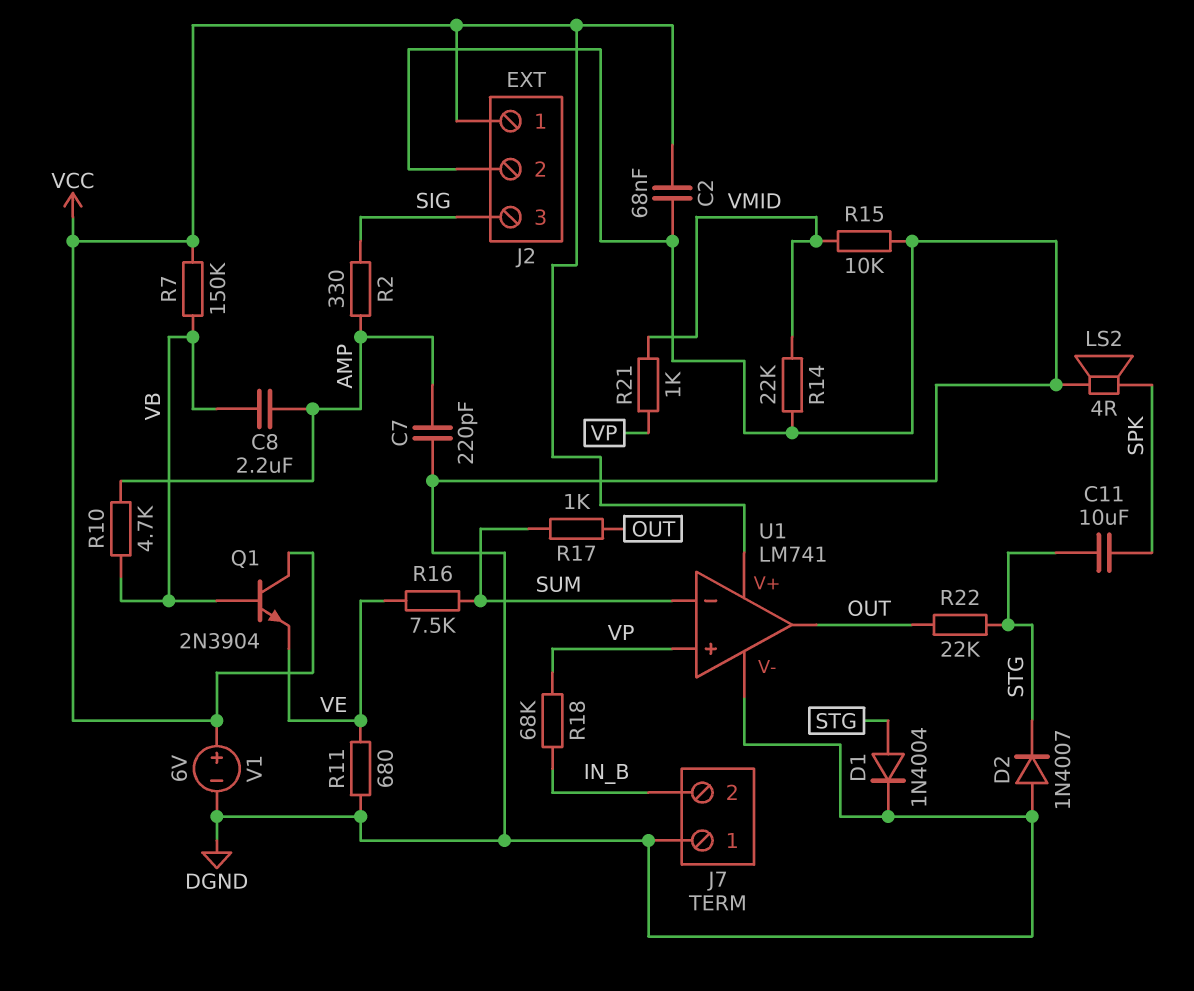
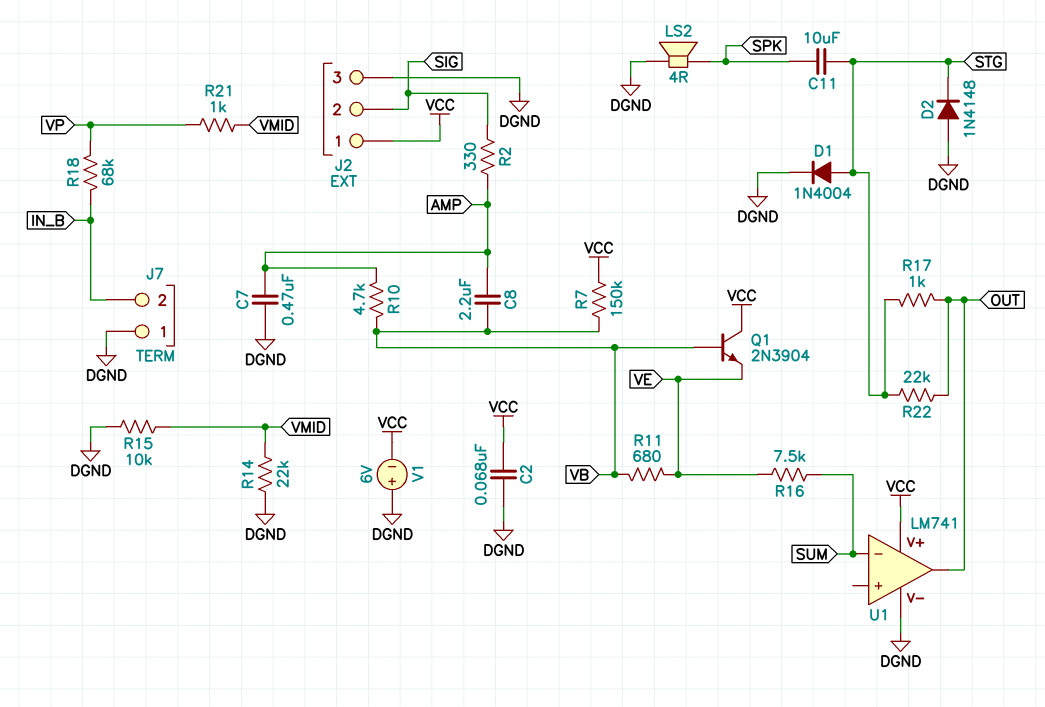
C7: 220pF (AMP, DGND) -> 470nF (AMP, DGND)
D2: diode 1N4007 (A DGND, K STG) -> diode 1N4148 (A DGND, K STG)
J2 pin 2: DGND -> SIG
J2 pin 3: SIG -> DGND
R11: 680 (DGND, VE) -> 680 (VB, VE)
R17: 1k (OUT, SUM) -> 1k (OUT, STG)
U1 pin in+: VP -> none
V1: 6V (plus VCC, minus DGND) -> 6V (plus DGND, minus VCC)

